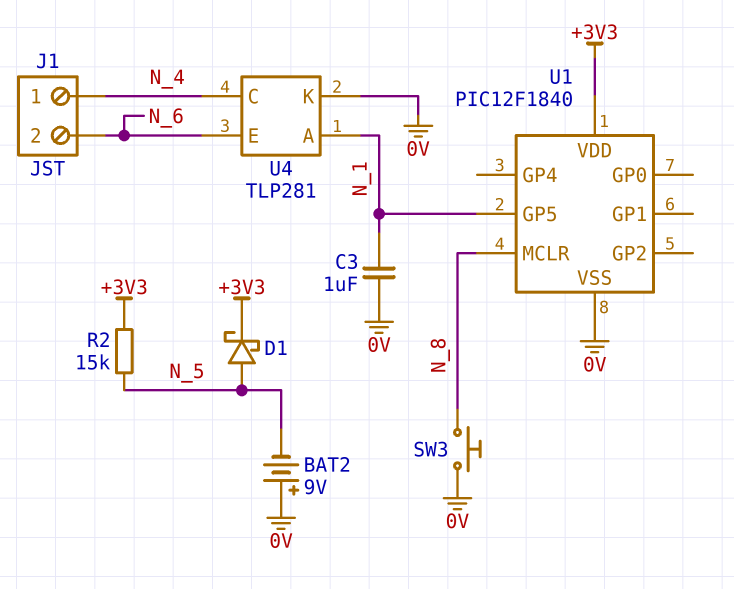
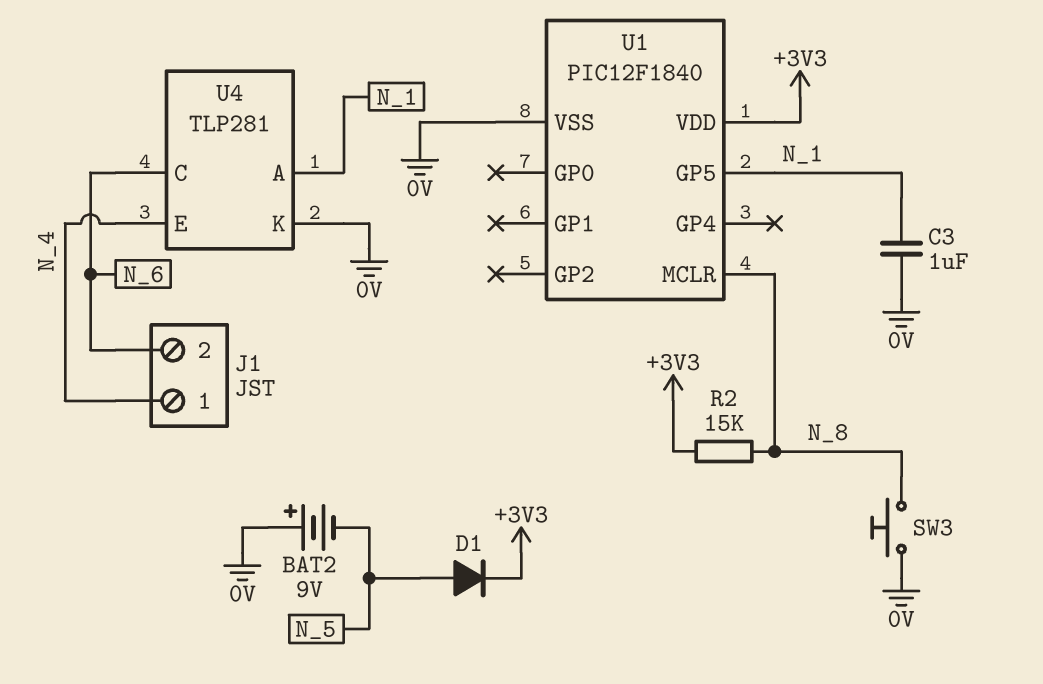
D1: schottky (A N_5, K +3V3) -> diode (A N_5, K +3V3)
R2: 15k (+3V3, N_5) -> 15k (+3V3, N_8)
U4 pin C: N_4 -> N_6
U4 pin E: N_6 -> N_4

